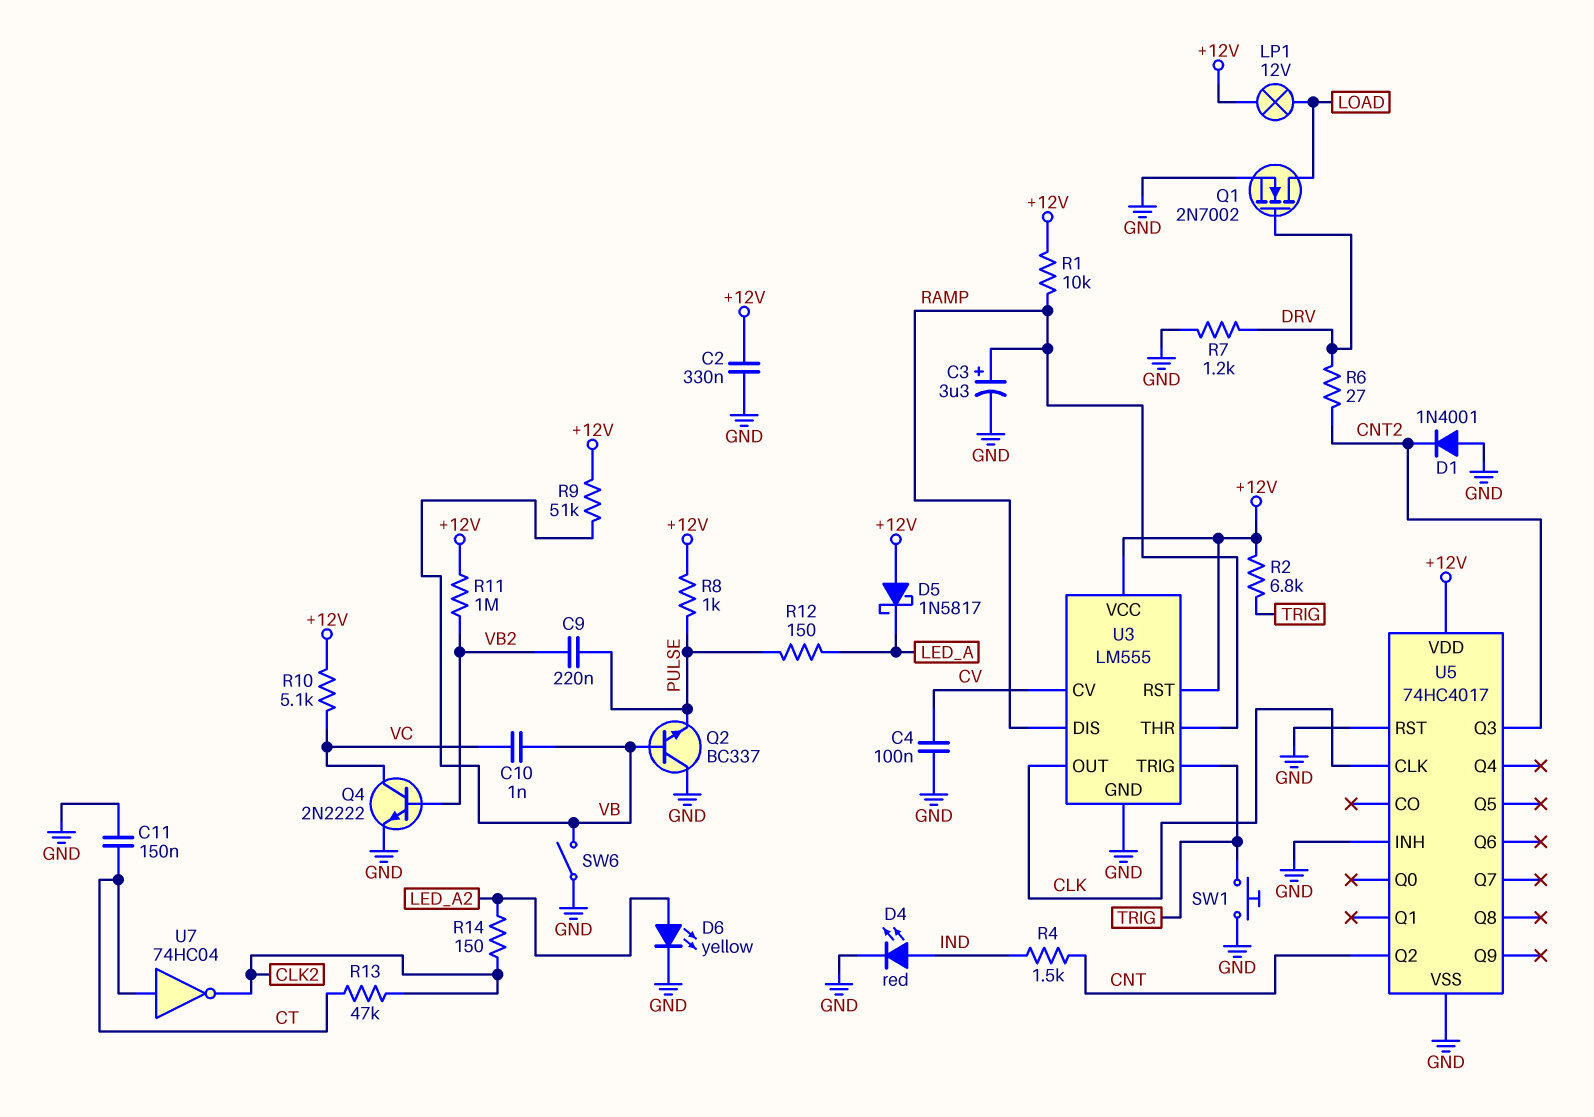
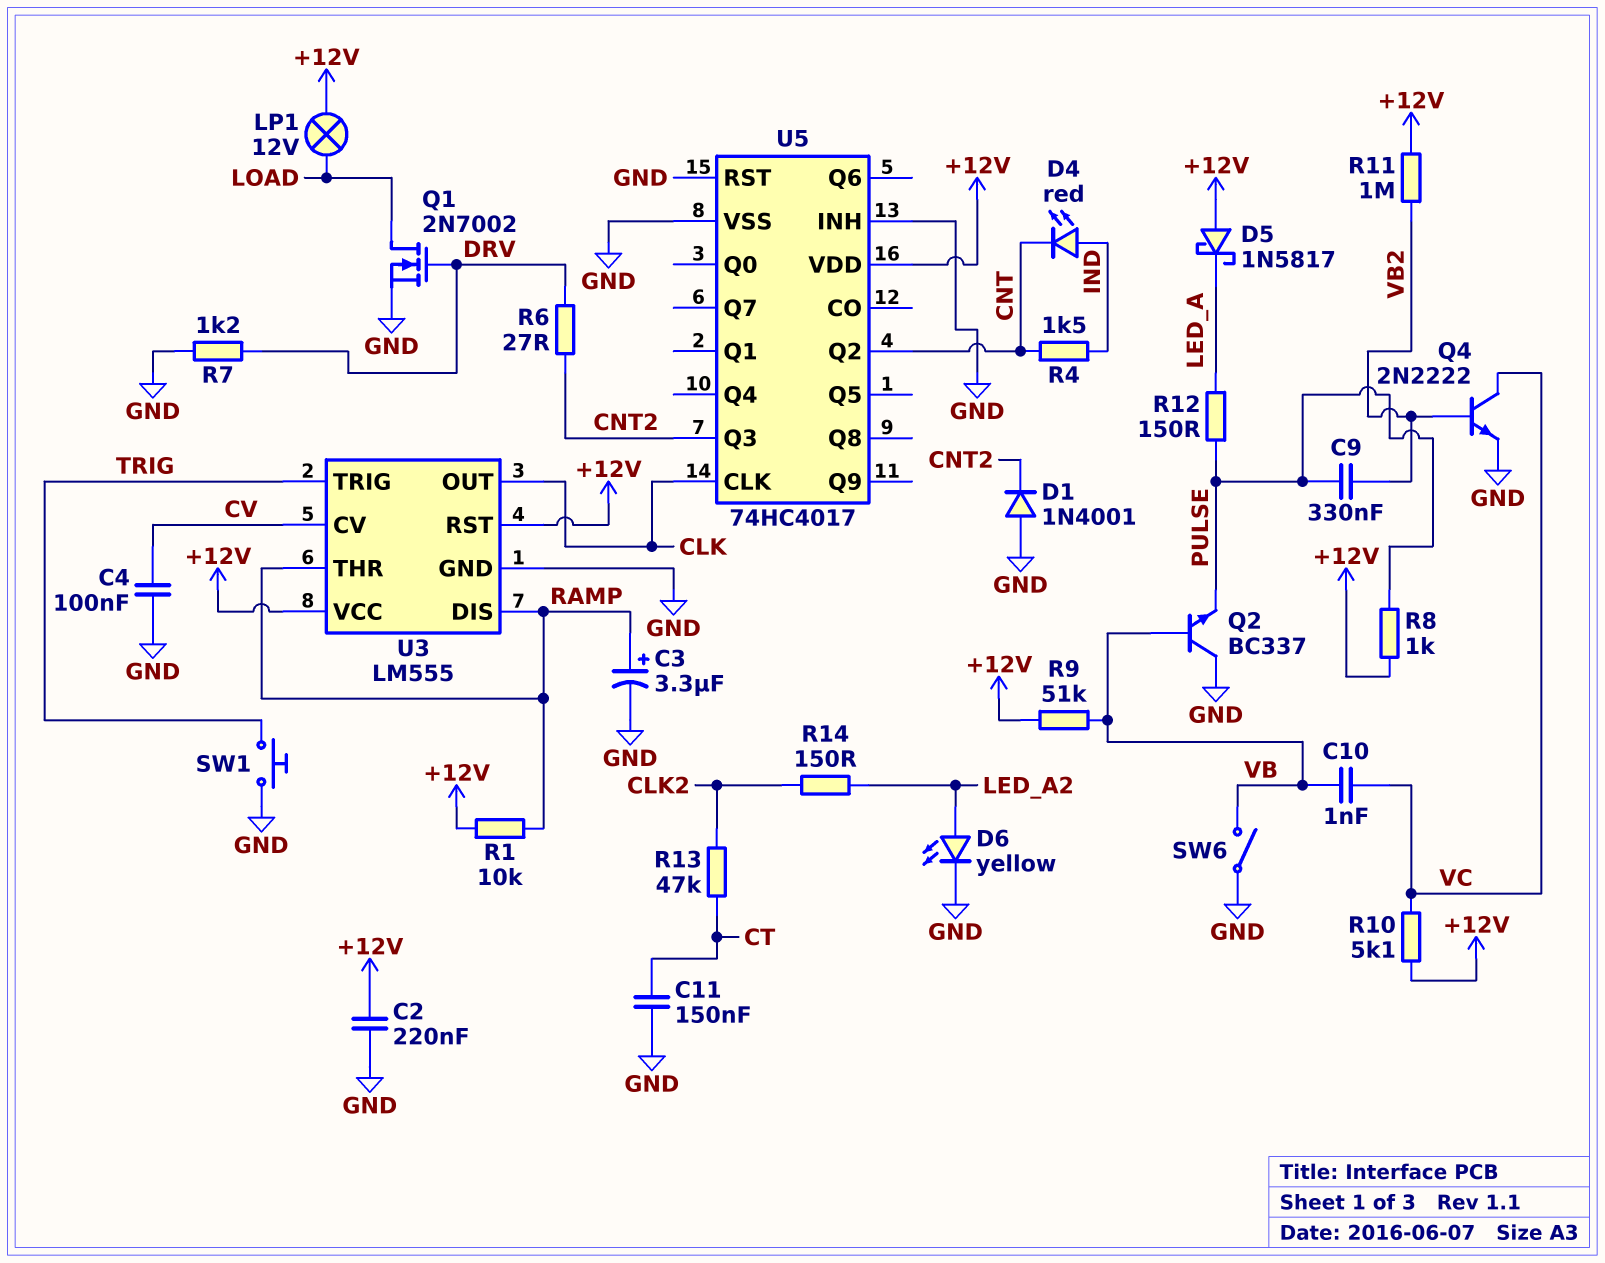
C2: 330nF (+12V, GND) -> 220nF (+12V, GND)
C9: 220nF (PULSE, VB2) -> 330nF (PULSE, VB2)
D4: LED red (A IND, K GND) -> LED red (A IND, K CNT)
R2: 6.8k (+12V, TRIG) -> none
U7: NOT 74HC04 (in CT, out CLK2) -> none

